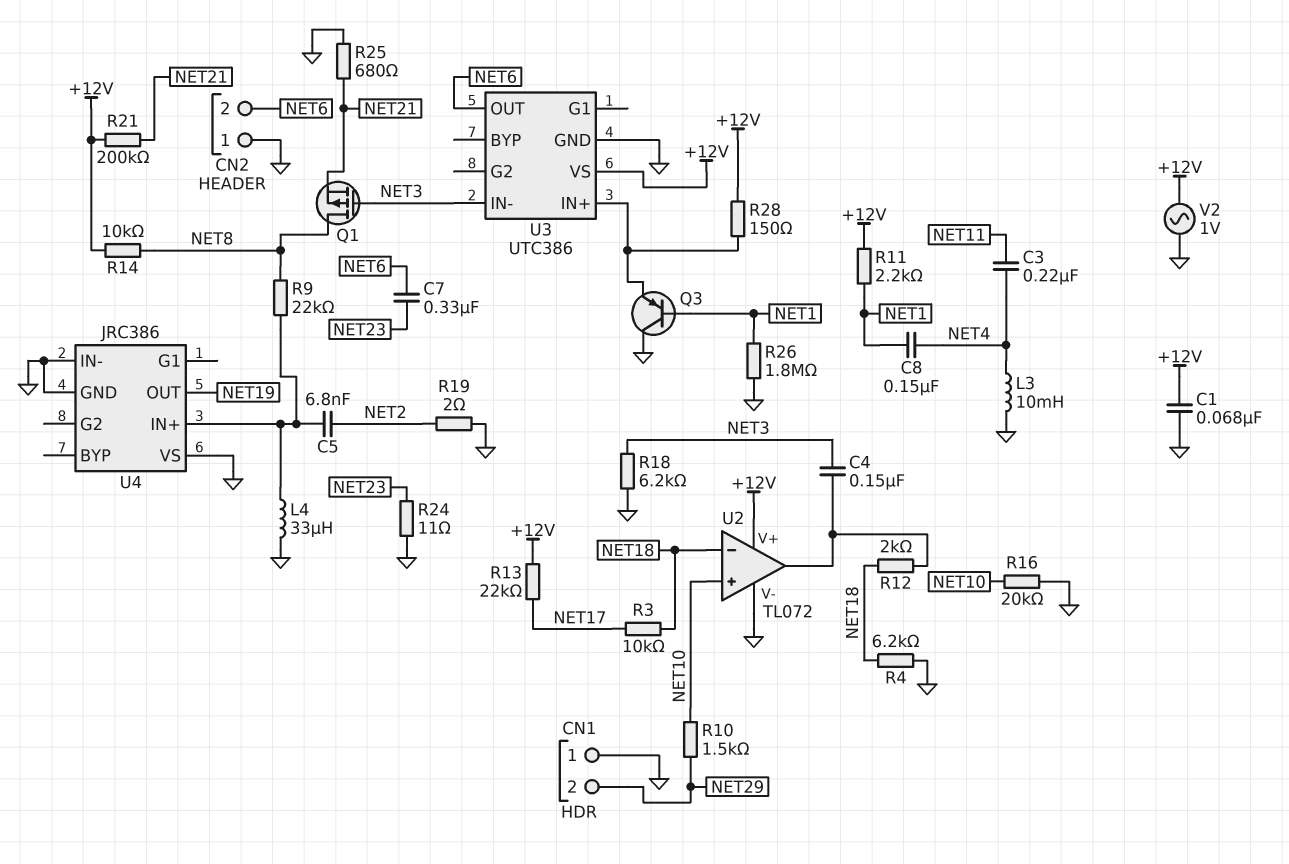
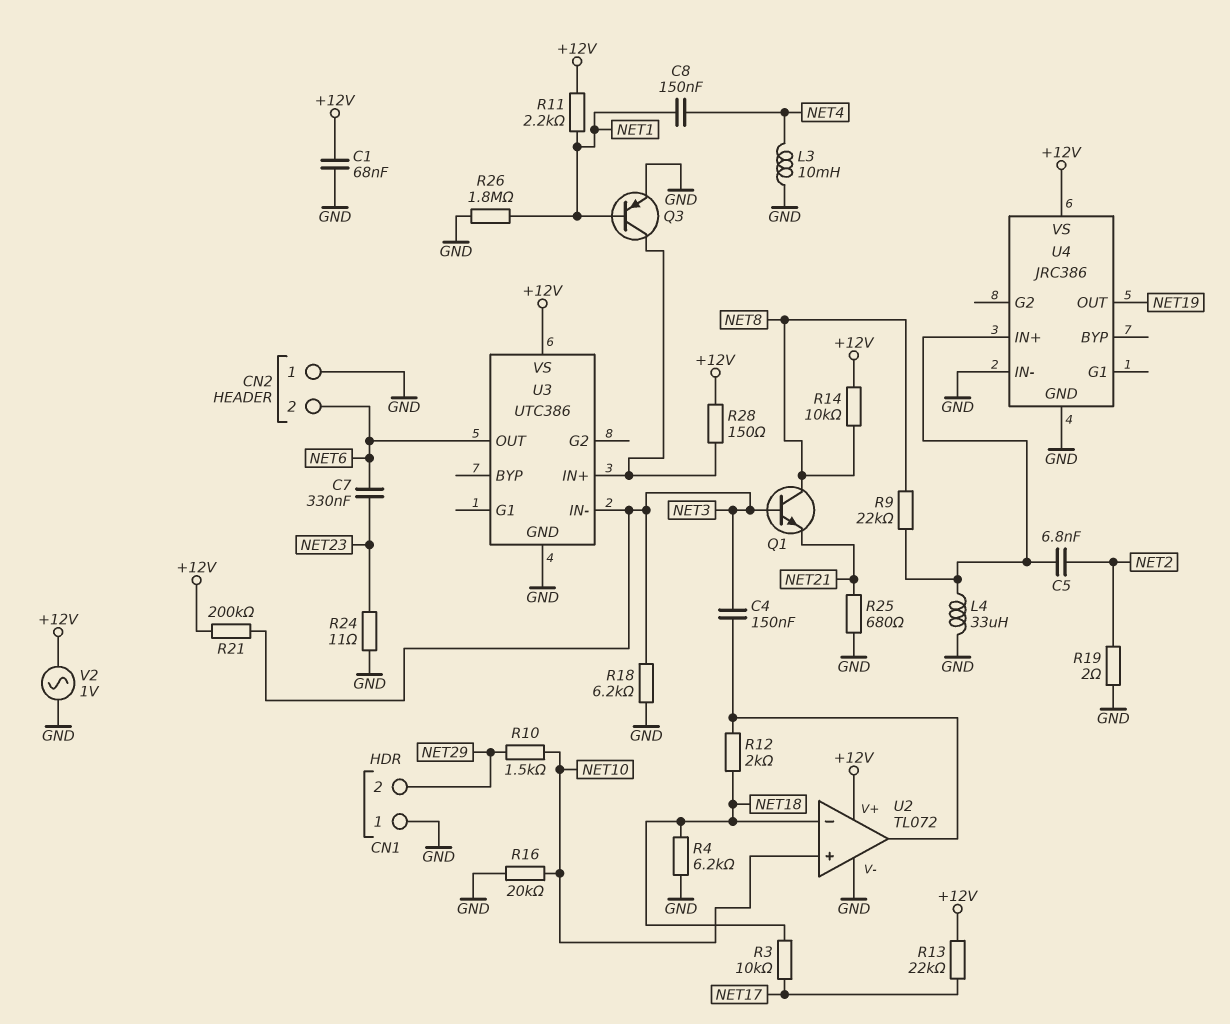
C3: 220nF (NET4, NET11) -> none
Q1: PMOS (G NET3, D NET8, S NET21) -> NPN (B NET3, C NET8, E NET21)
Q3: PNP (B NET1, C GND, E U3/IN+) -> PNP (B NET1, C U3/IN+, E GND)
R21: 200k (+12V, NET21) -> 200k (+12V, NET3)
U4 pin VS: GND -> +12V

